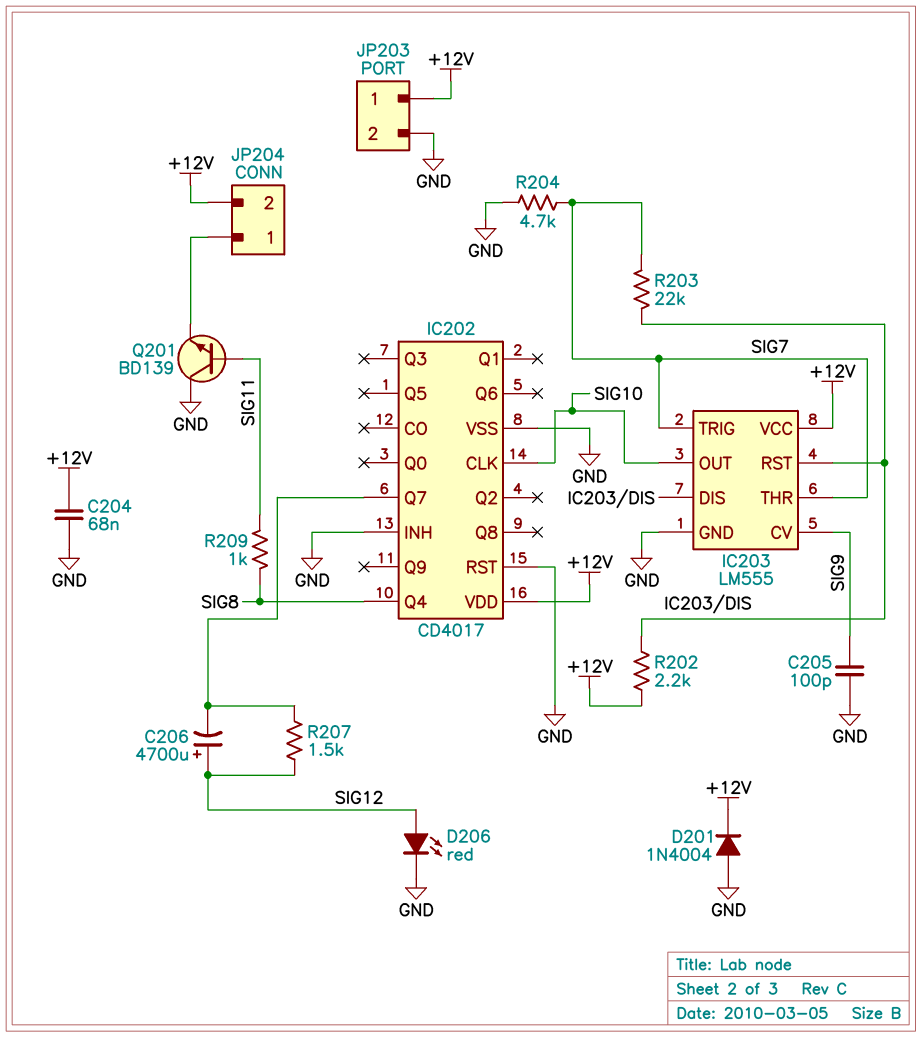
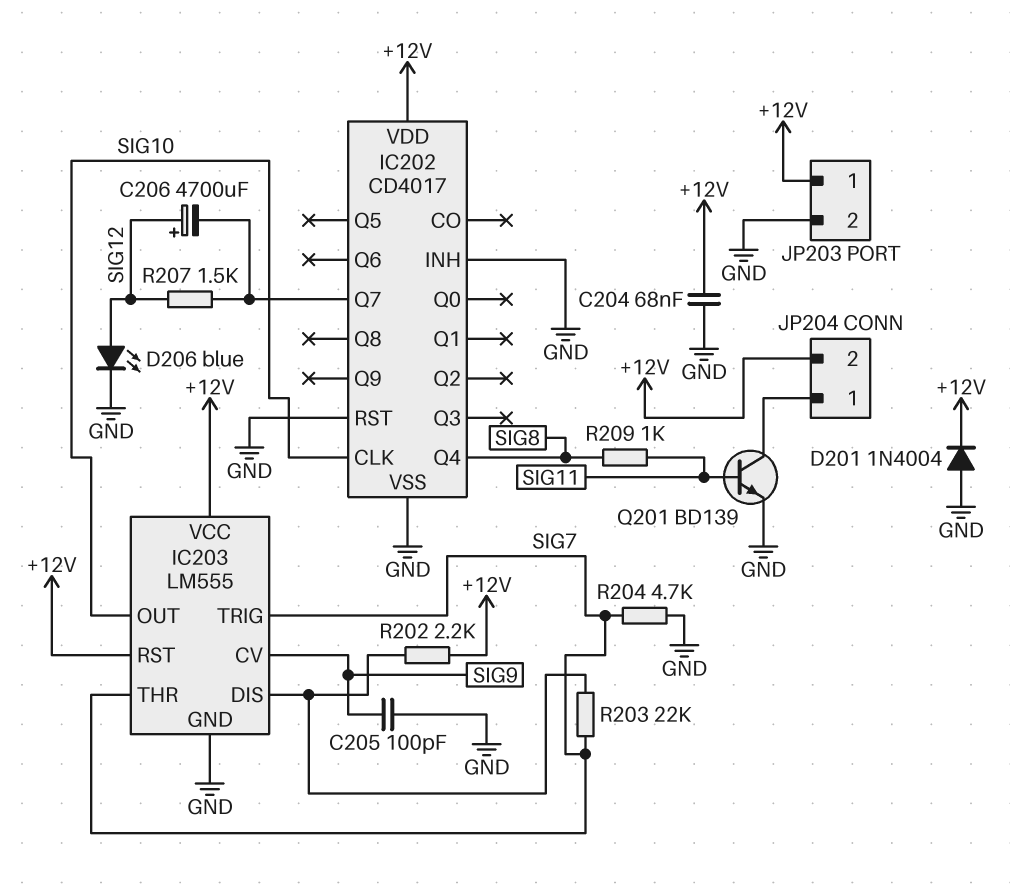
D206: LED red (A SIG12, K GND) -> LED blue (A SIG12, K GND)
IC203 pin RST: IC203/DIS -> +12V
Q201: NPN BD139 (B SIG11, C GND, E JP204/1) -> NPN BD139 (B SIG11, C JP204/1, E GND)

